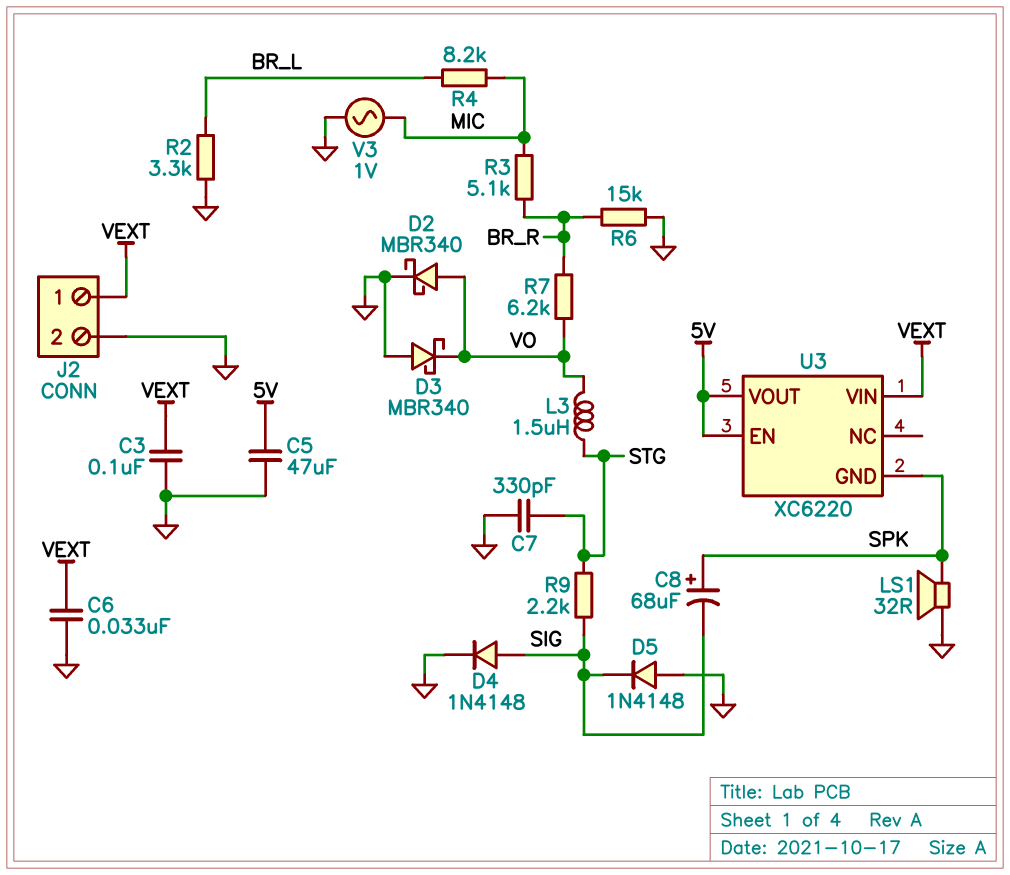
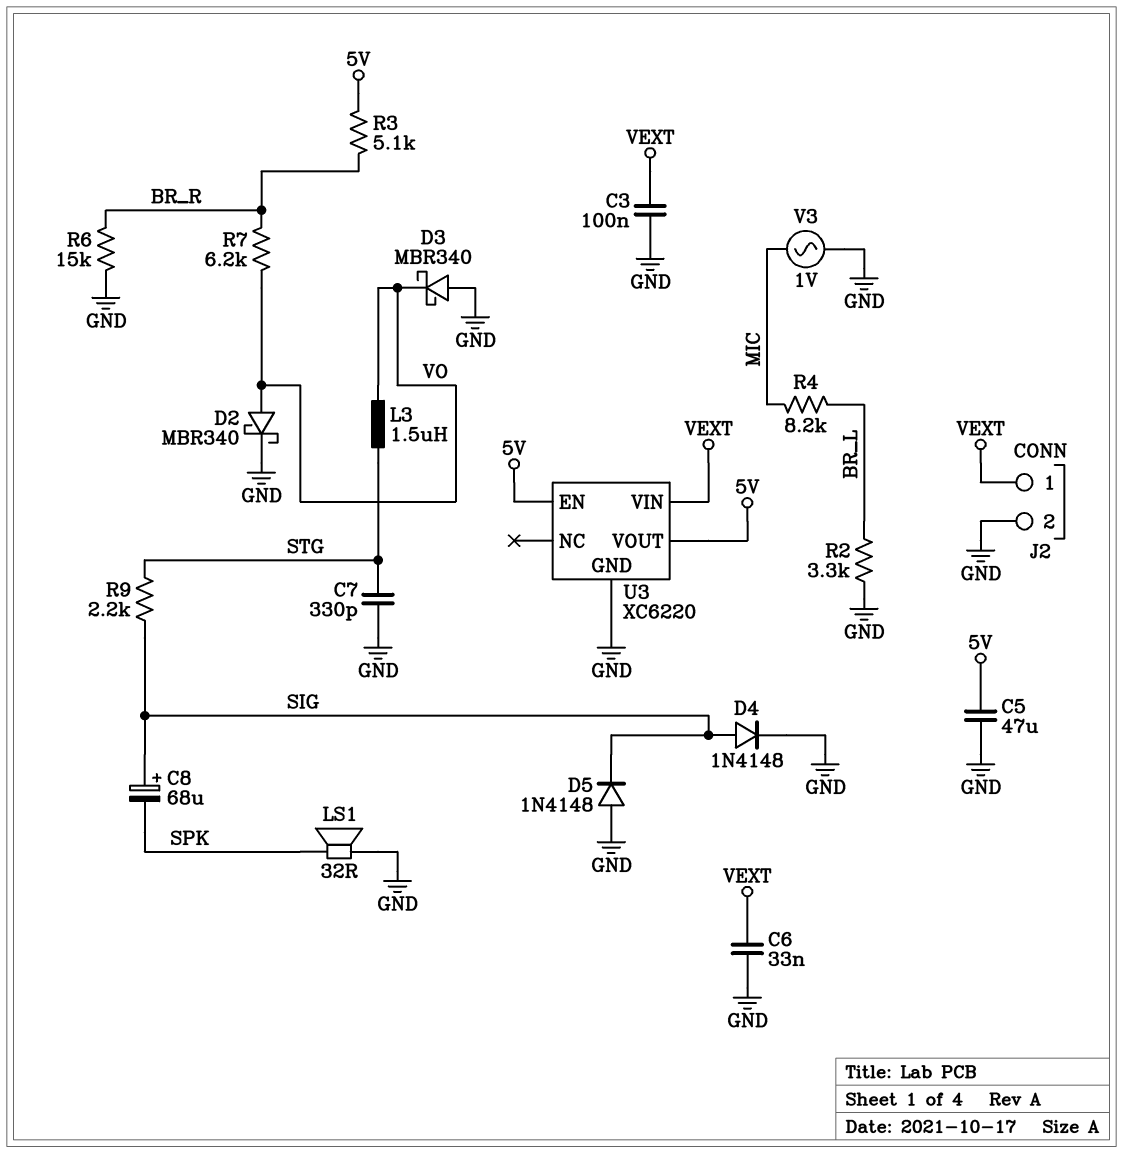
C8: 68uF (plus SPK, minus SIG) -> 68uF (plus SIG, minus SPK)
R3: 5.1k (BR_R, MIC) -> 5.1k (5V, BR_R)
U3 pin GND: SPK -> GND

